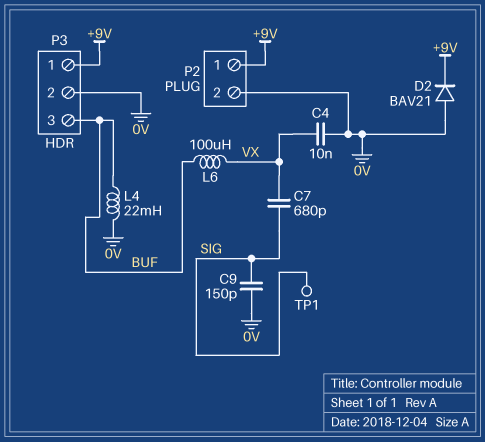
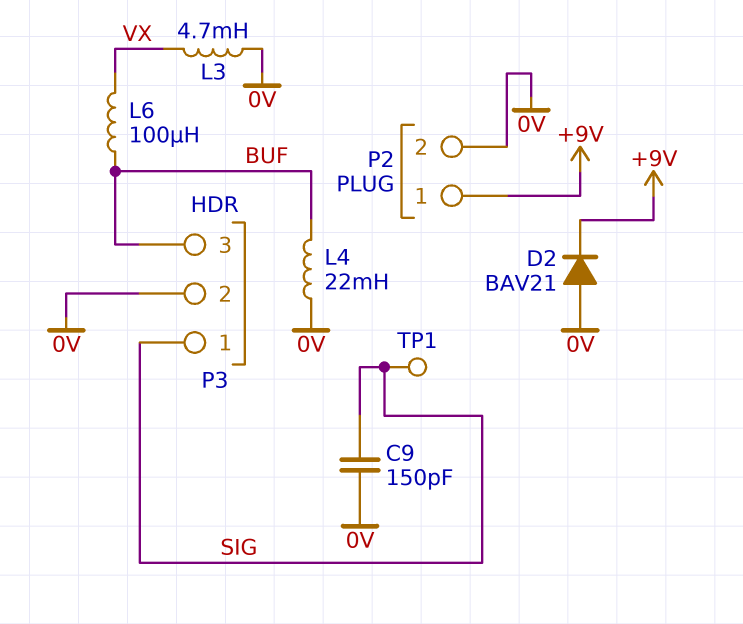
C4: 10nF (0V, VX) -> none
C7: 680pF (SIG, VX) -> none
L3: none -> 4.7mH (0V, VX)
P3 pin 1: +9V -> SIG

